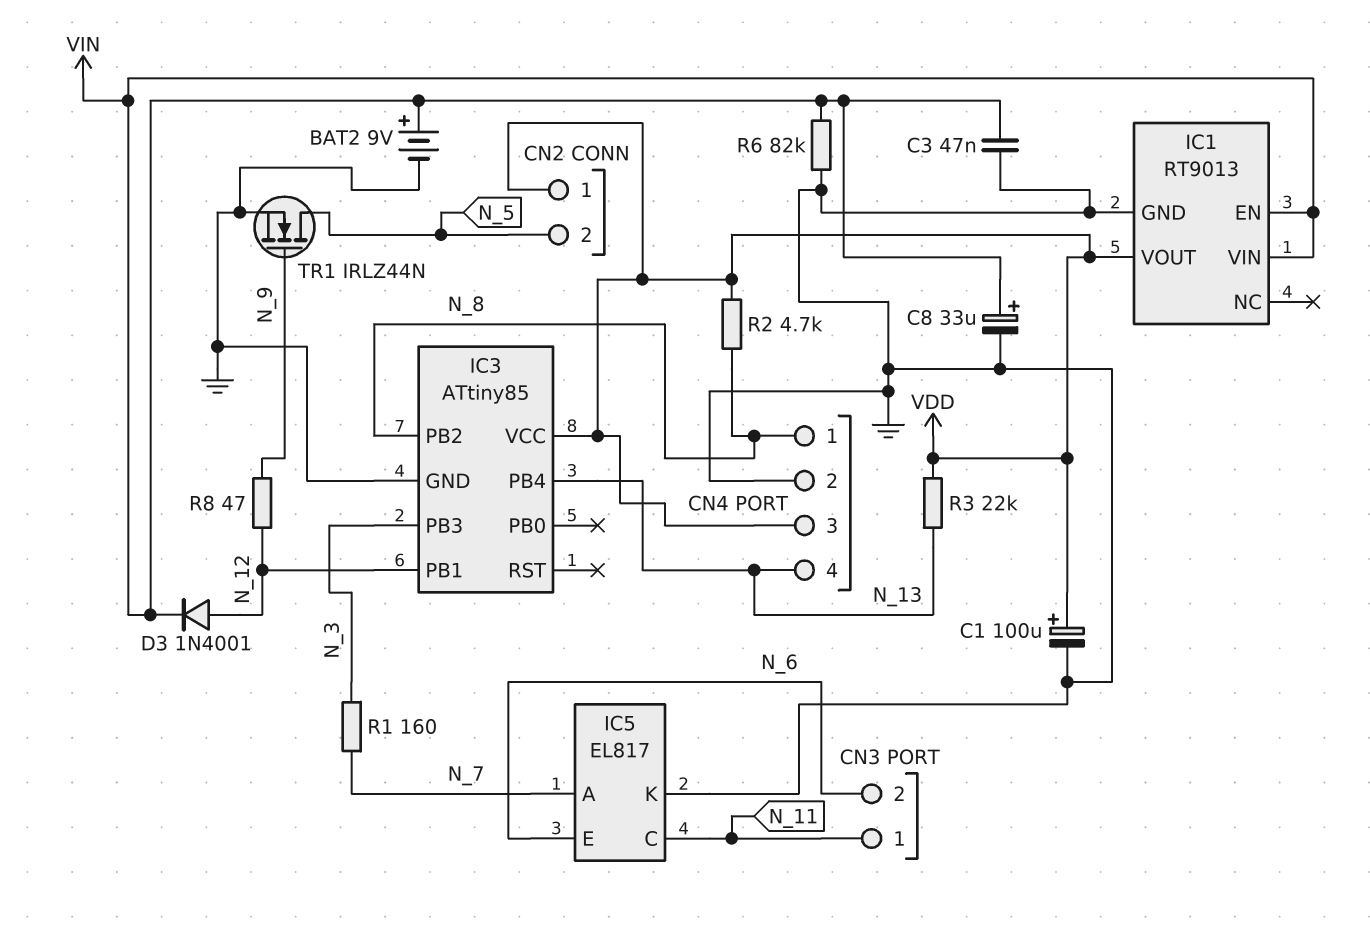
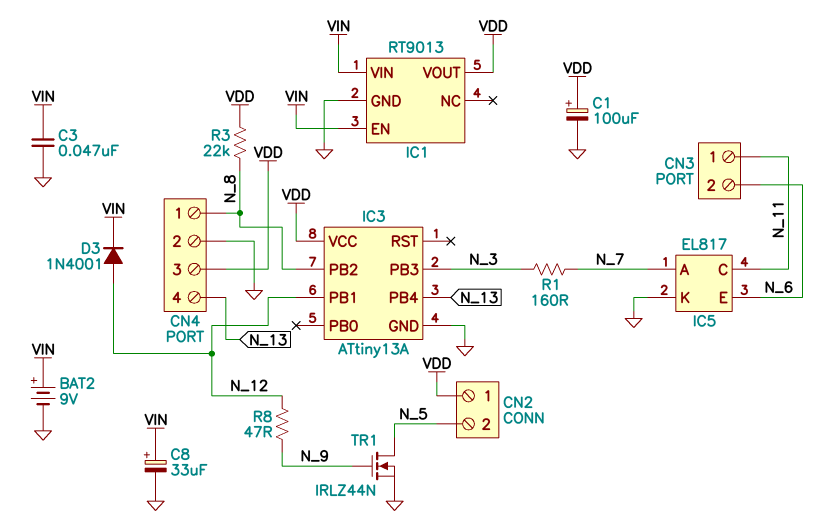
IC3: ATtiny85 -> ATtiny13A
R2: 4.7k (N_8, VDD) -> none
R3: 22k (N_13, VDD) -> 22k (N_8, VDD)
R6: 82k (GND, VIN) -> none

